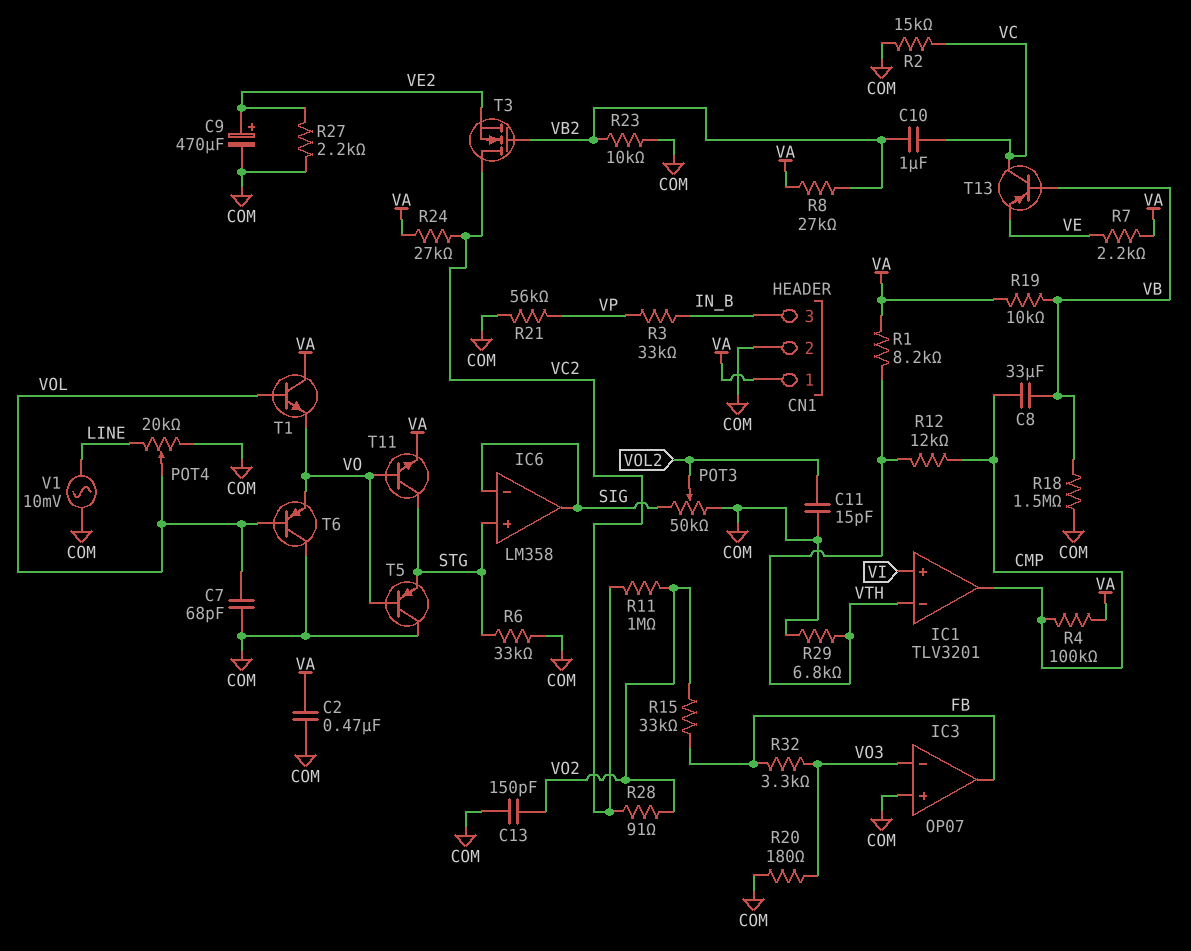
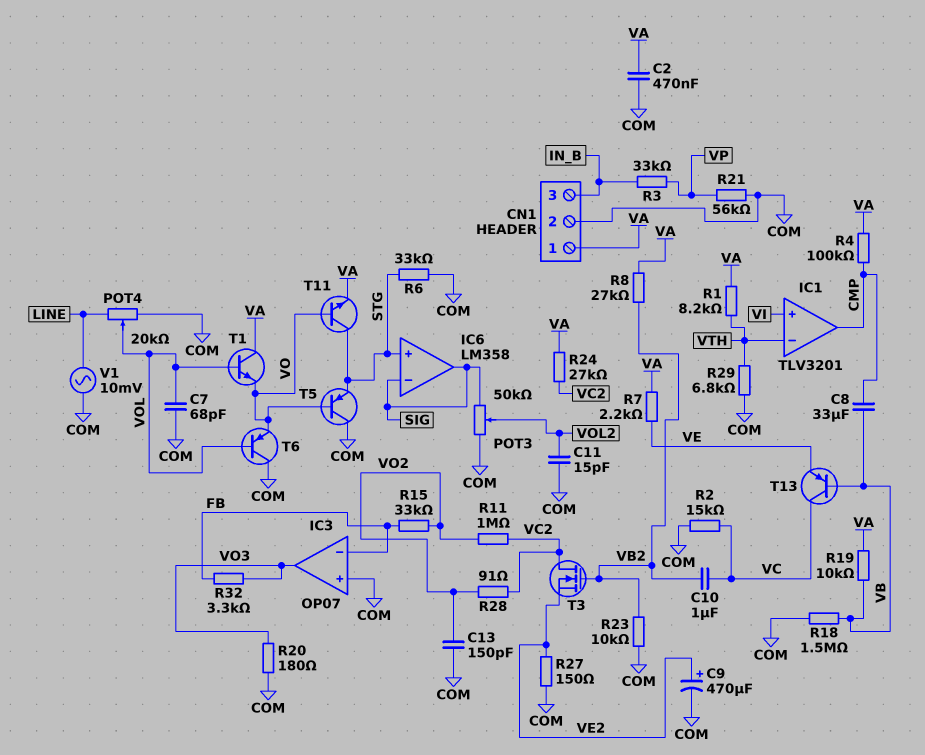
IC3 pin in-: VO3 -> FB
IC3 pin out: FB -> VO3
R12: 12k (CMP, VTH) -> none
R27: 2.2k (COM, VE2) -> 150 (COM, VE2)

